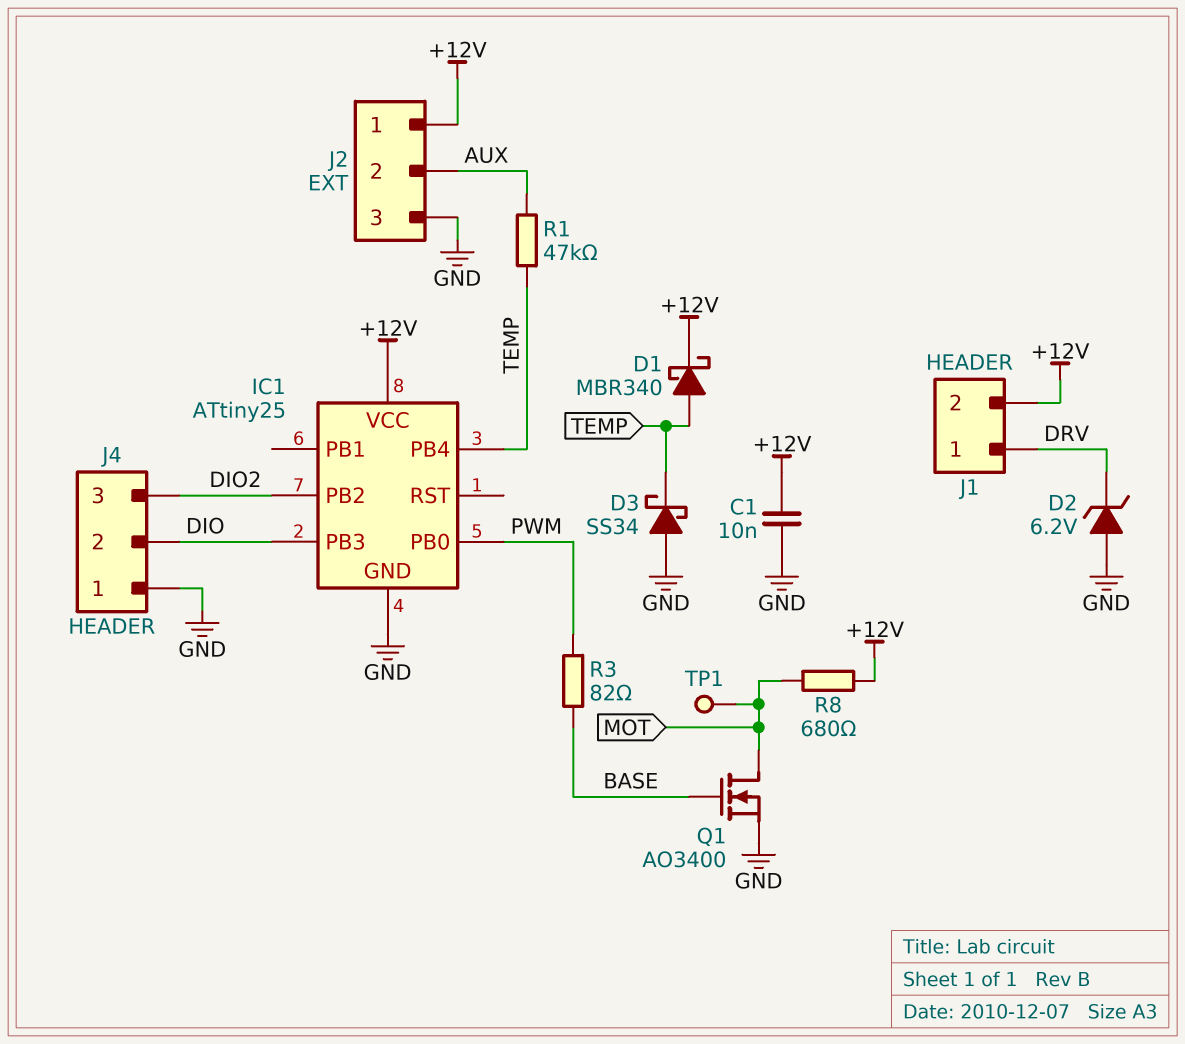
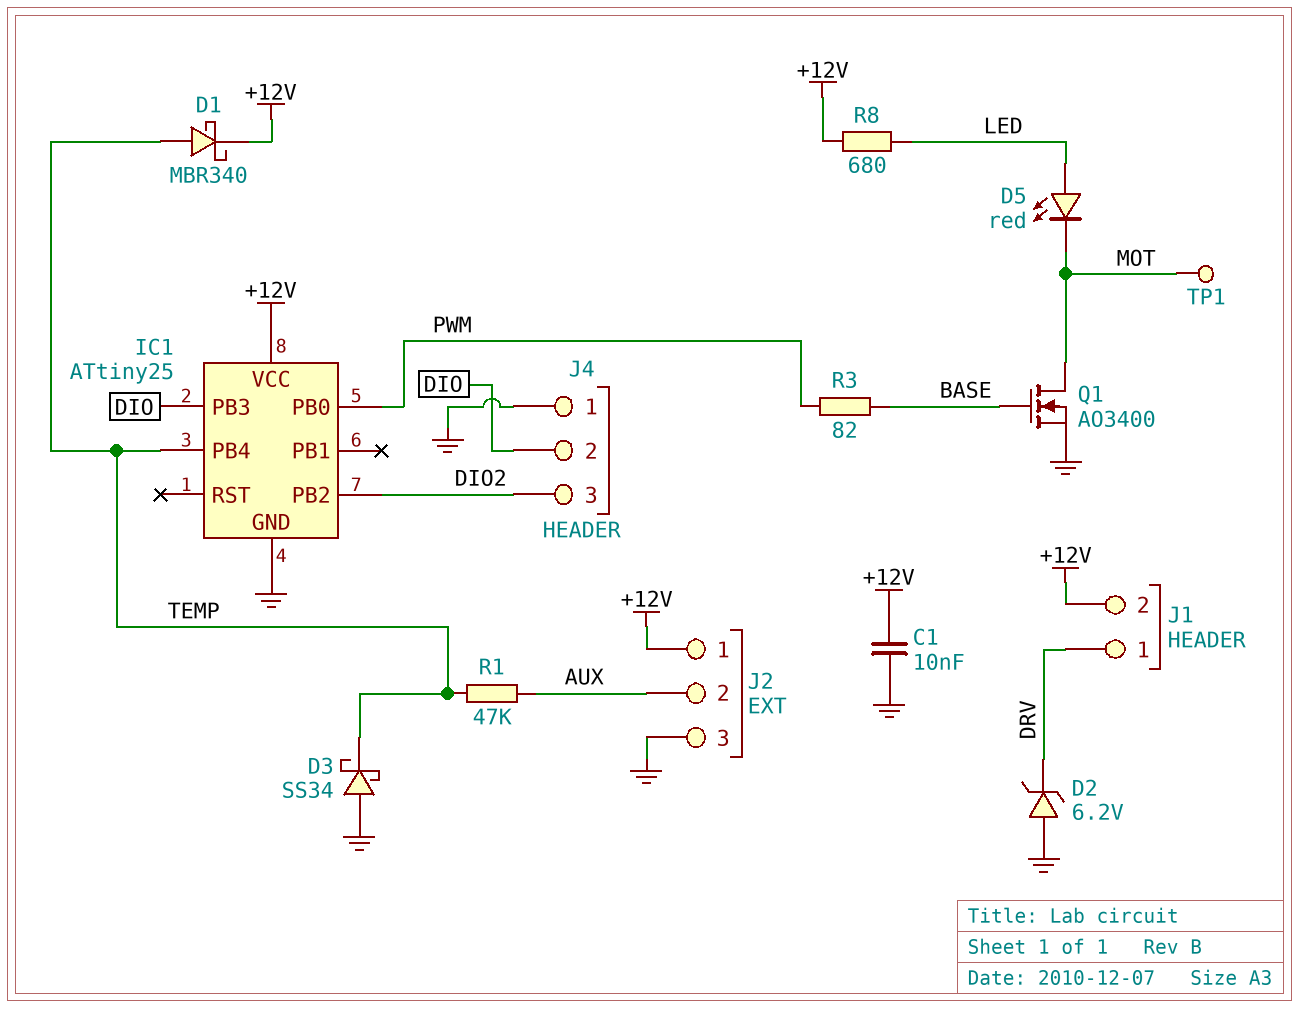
D5: none -> LED red (A LED, K MOT)
R8: 680 (+12V, MOT) -> 680 (+12V, LED)

